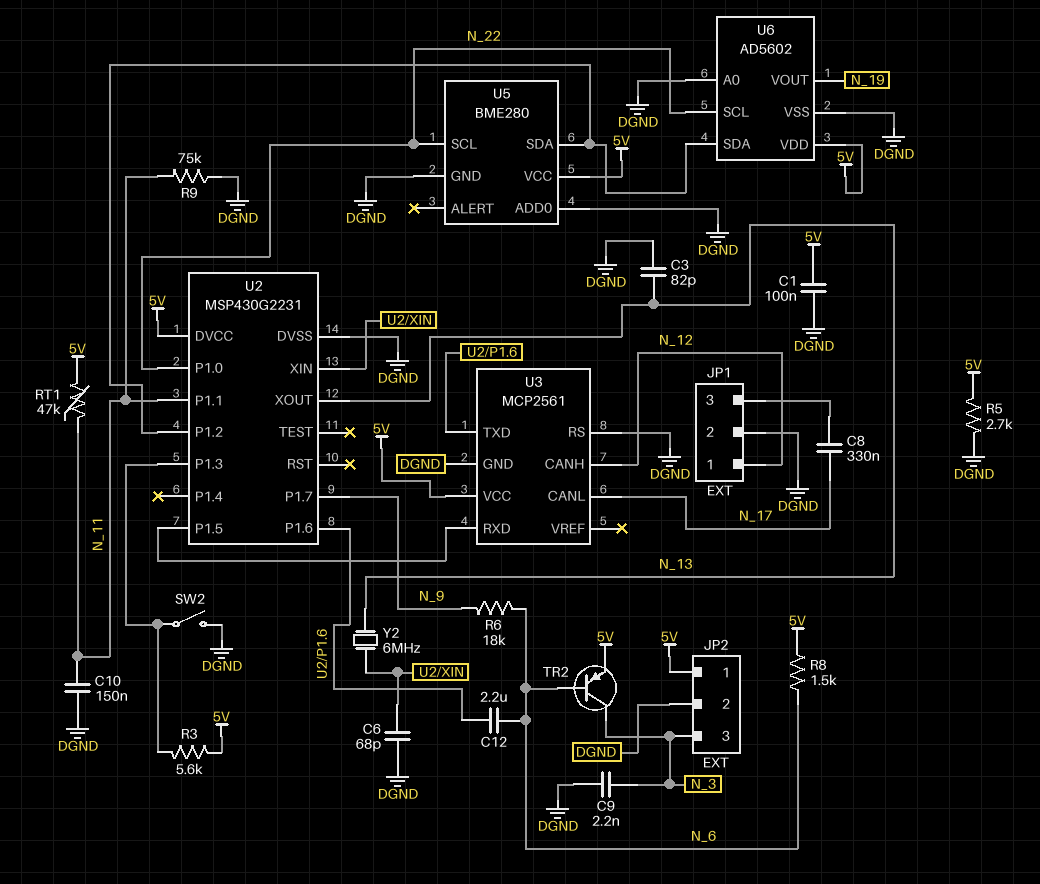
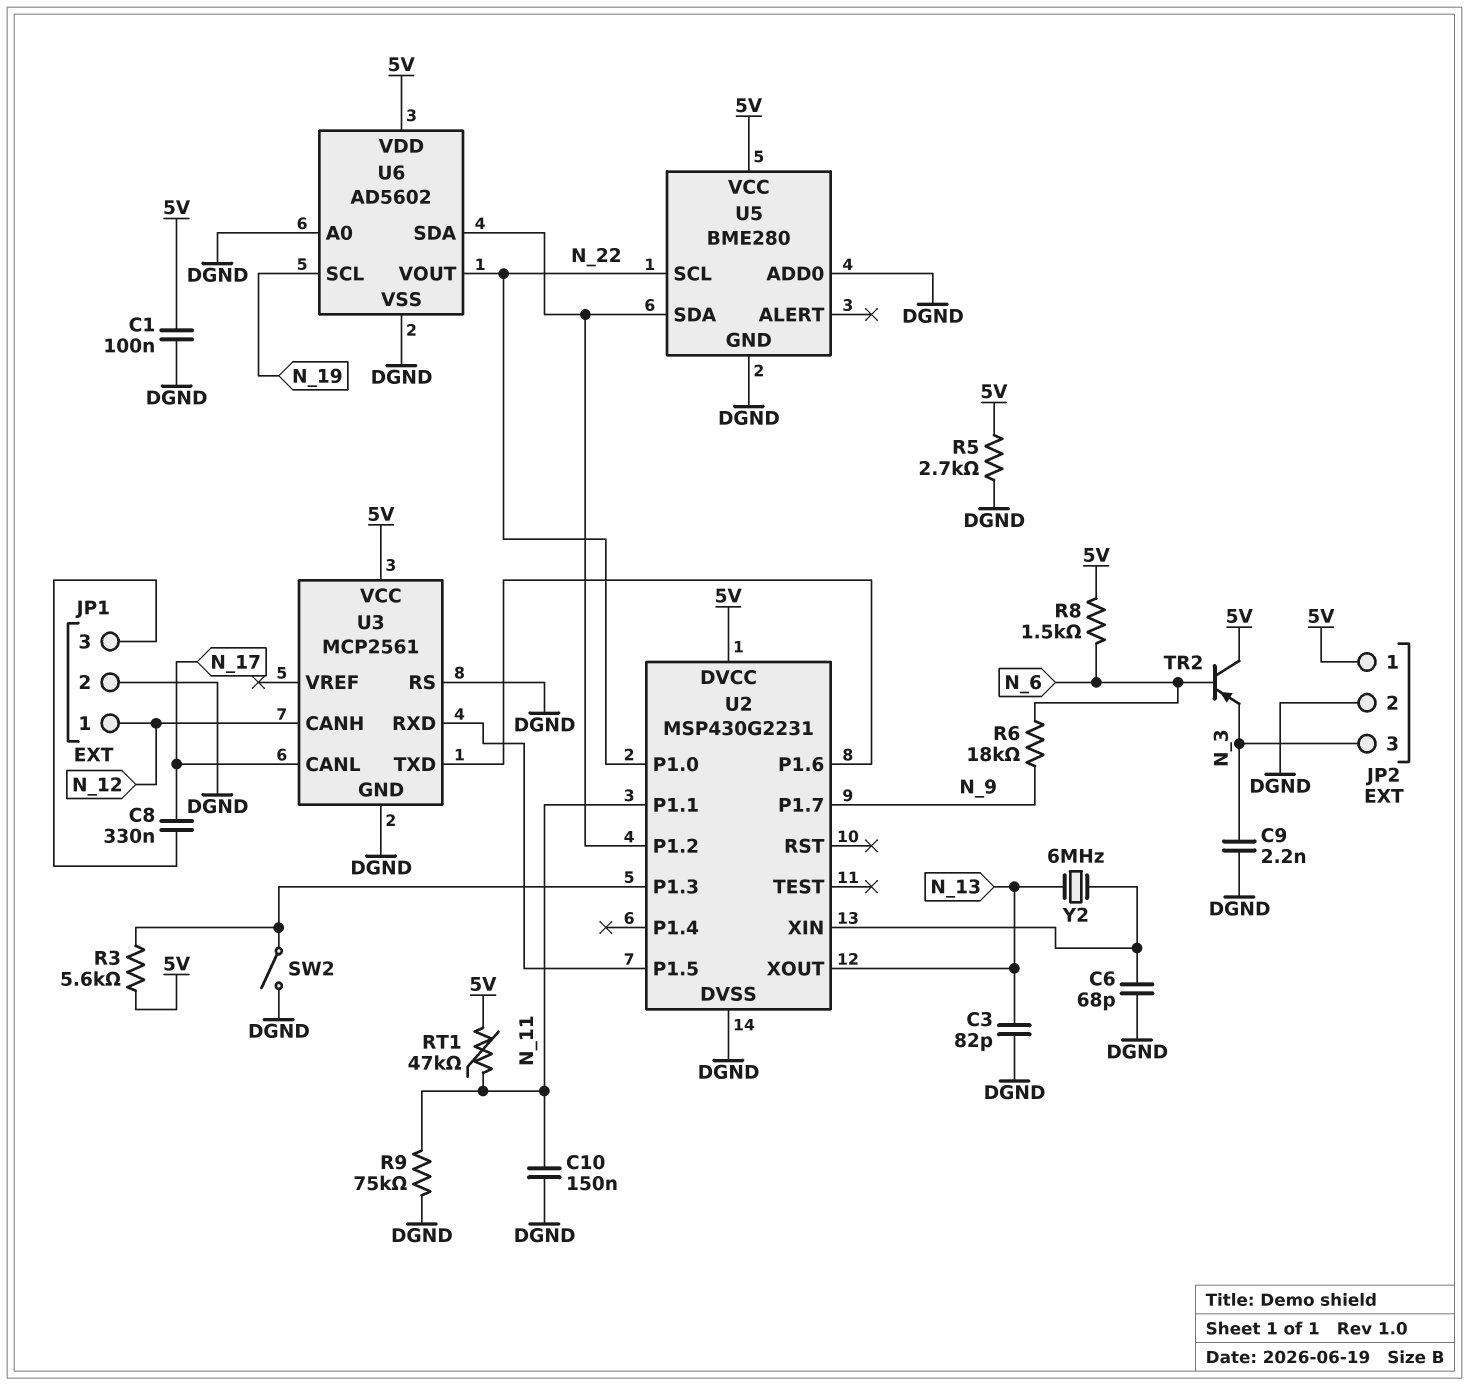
C12: 2.2uF (N_6, U2/P1.6) -> none
TR2: PNP (B N_6, C N_3, E 5V) -> PNP (B N_6, C 5V, E N_3)
U6 pin SCL: N_22 -> N_19
U6 pin VOUT: N_19 -> N_22

